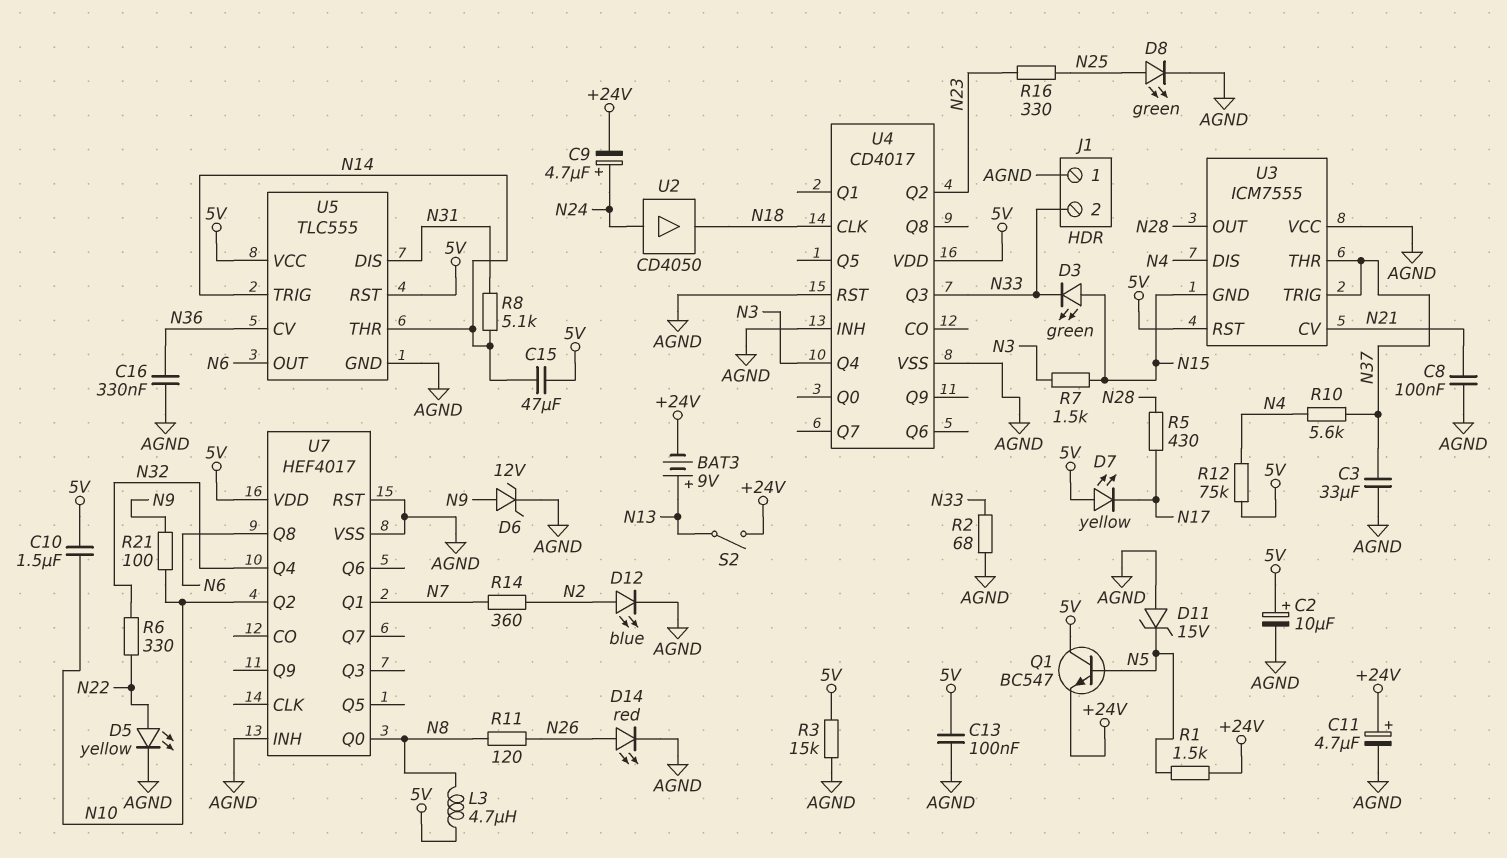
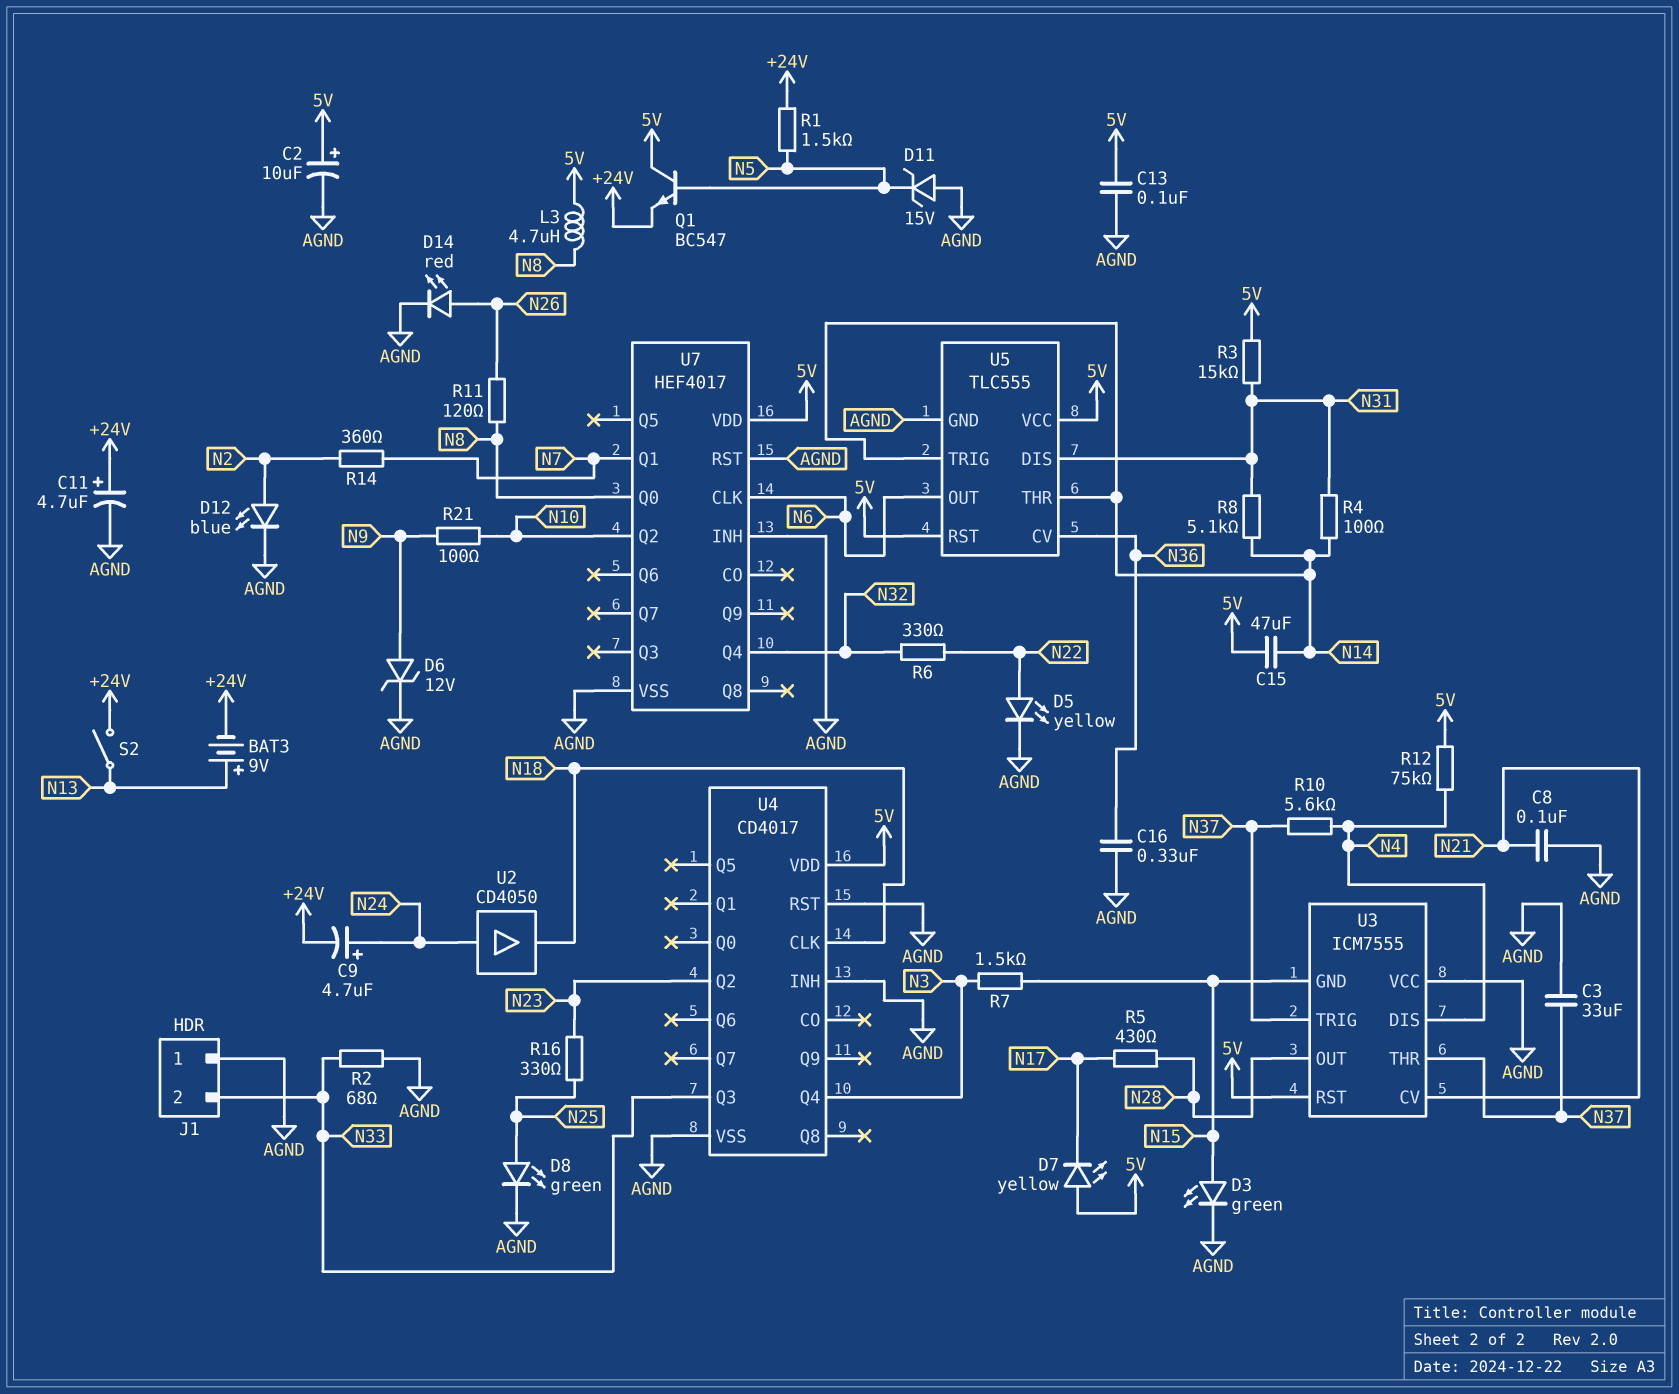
C10: 1.5uF (5V, N10) -> none
D3: LED green (A N15, K N33) -> LED green (A N15, K AGND)
R3: 15k (5V, AGND) -> 15k (5V, N31)
R4: none -> 100 (N14, N31)
U7 pin CLK: none -> N6
U7 pin Q8: N6 -> none

